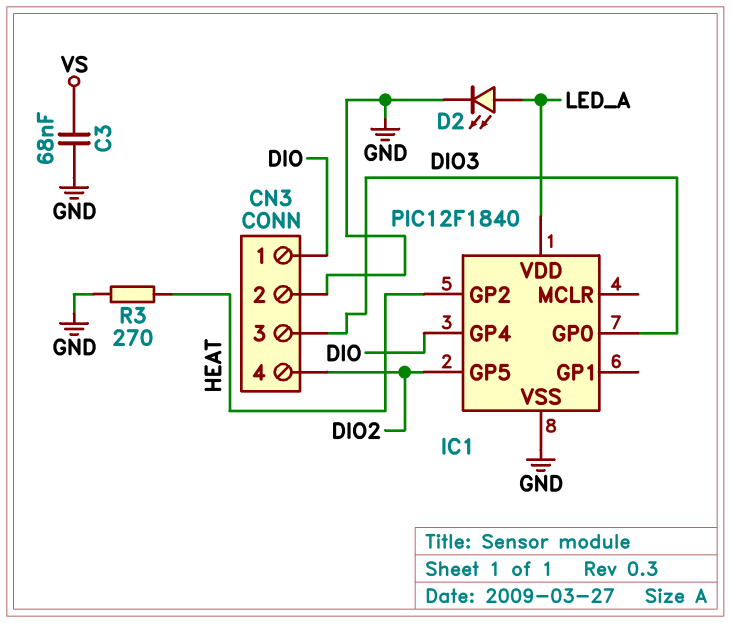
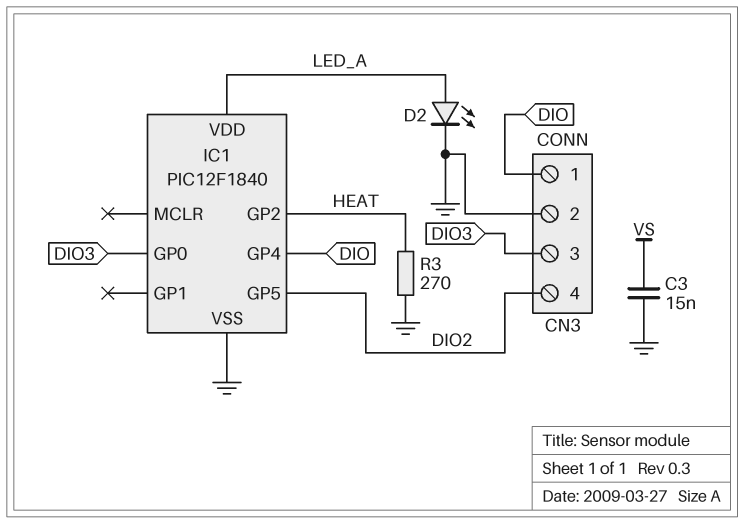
C3: 68nF (GND, VS) -> 15nF (GND, VS)

